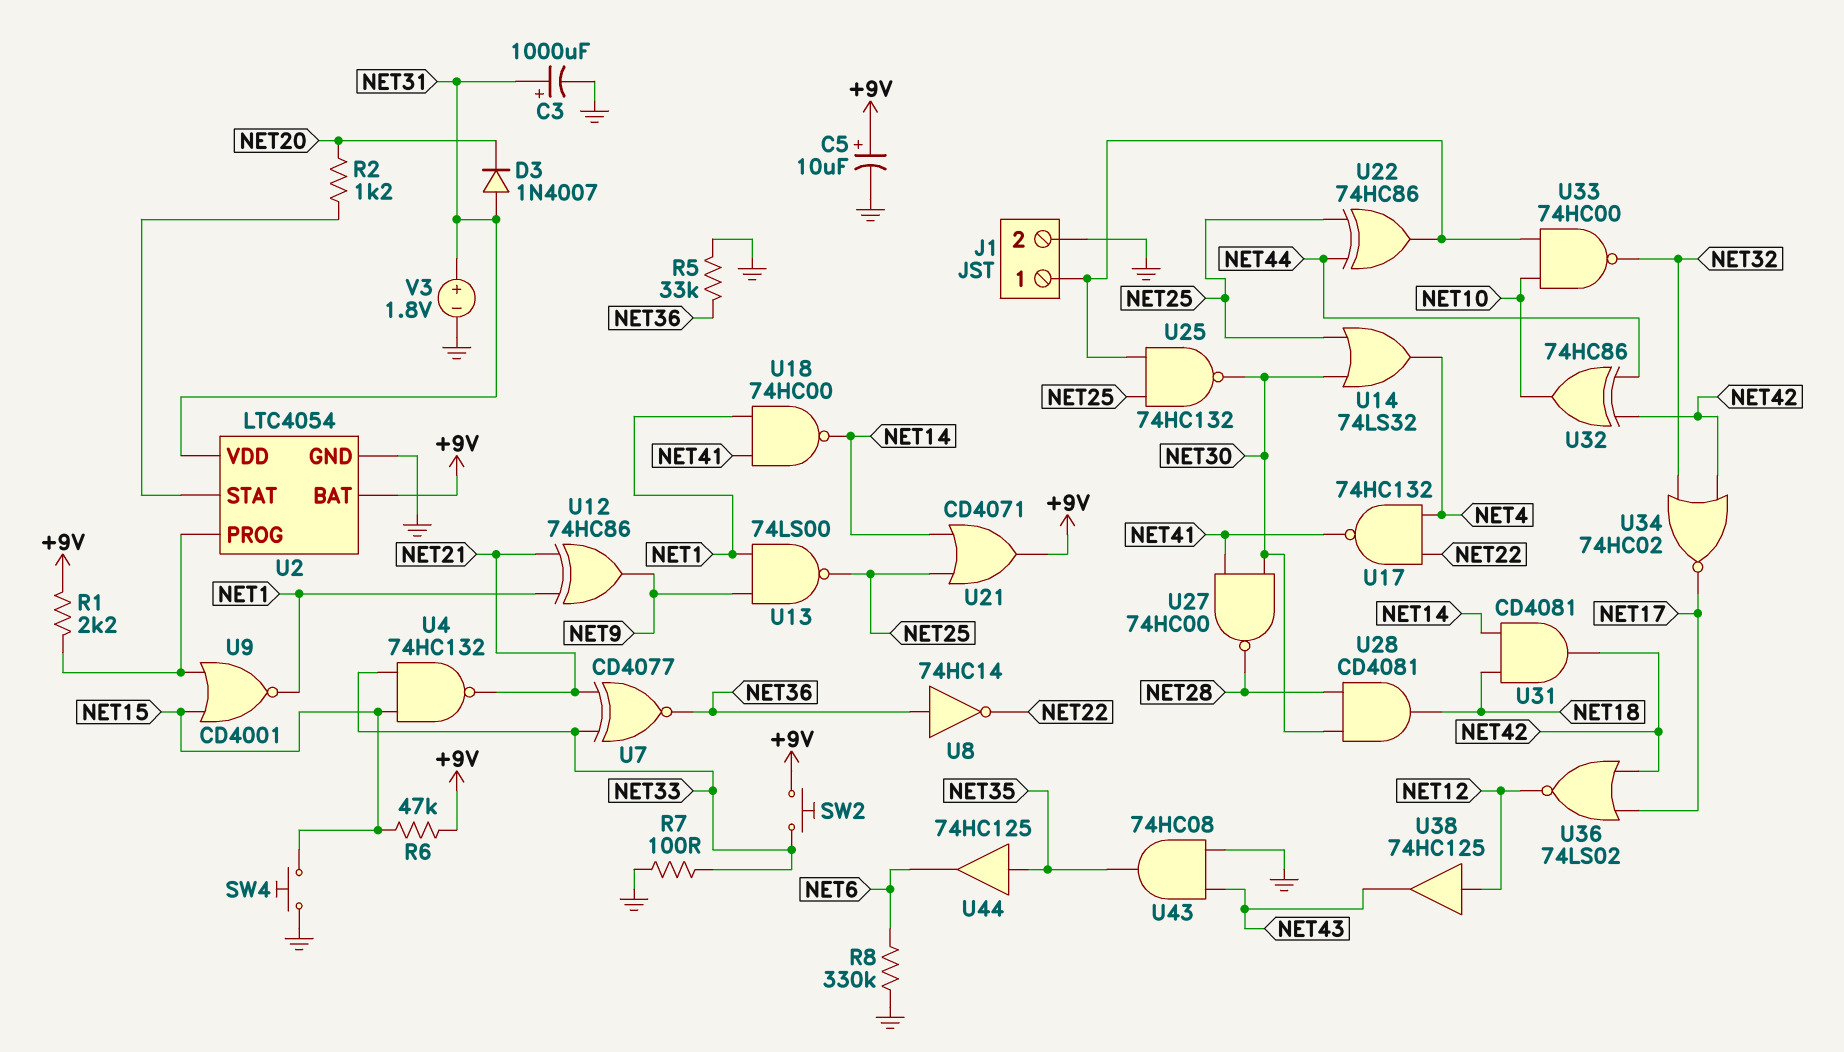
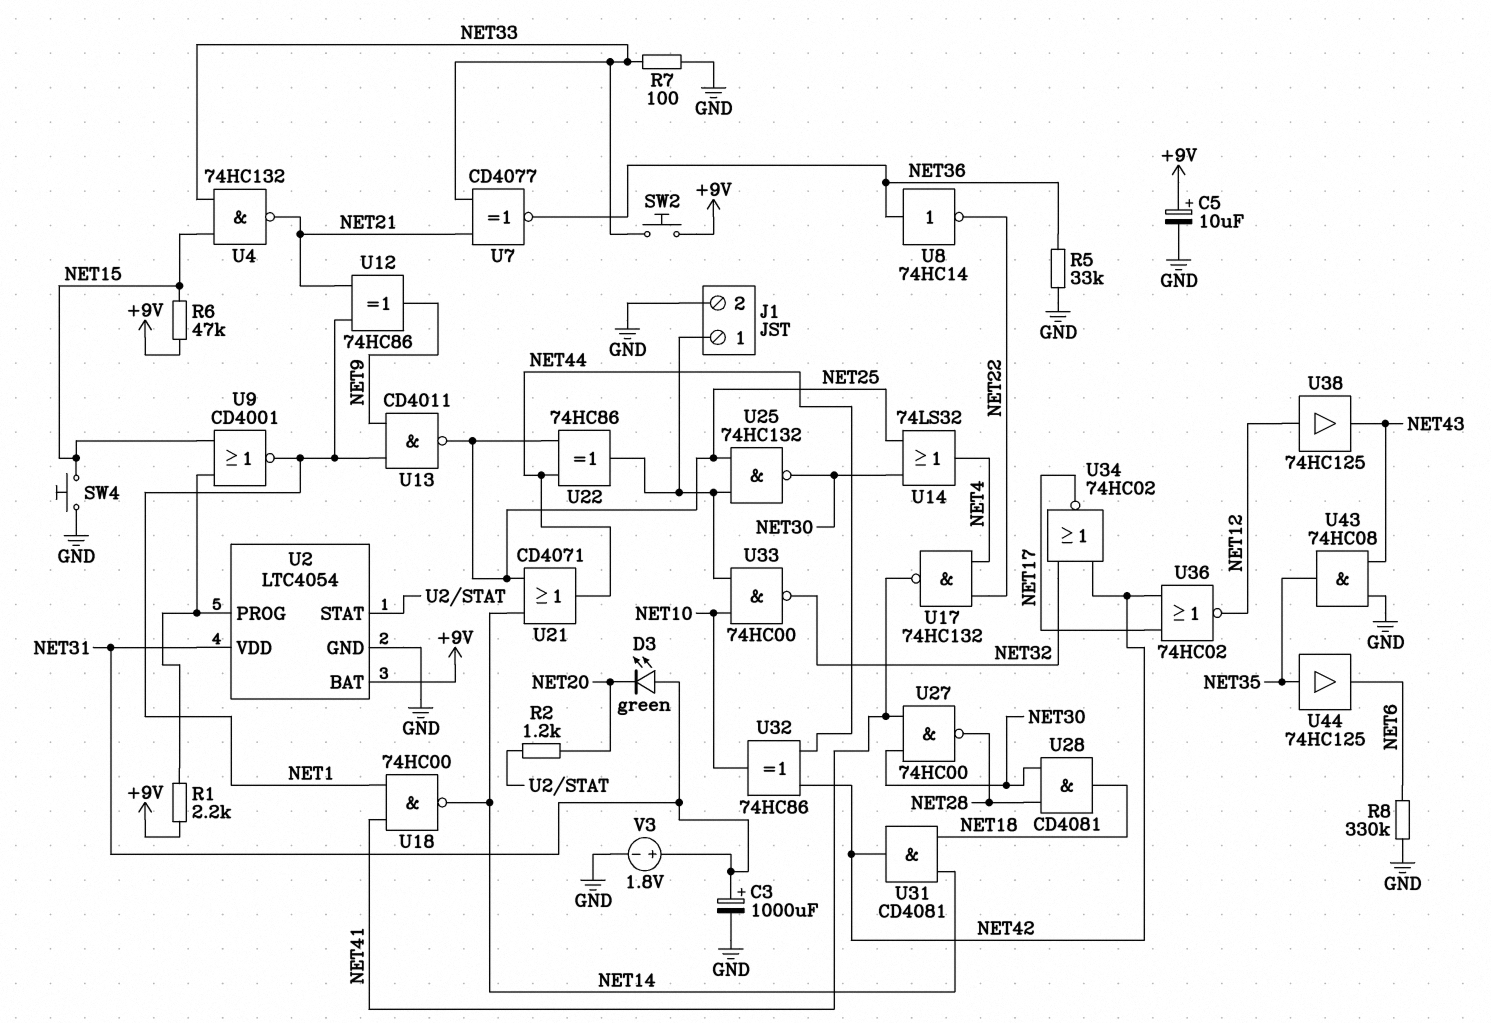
D3: diode 1N4007 (A NET31, K NET20) -> LED green (A NET31, K NET20)
U13: NAND 74LS00 (in NET1, in NET9, out NET25) -> NAND CD4011 (in NET1, in NET9, out NET25)
U21: OR CD4071 (in NET14, in NET25, out +9V) -> OR CD4071 (in NET14, in NET25, out NET44)
U36: NOR 74LS02 (in NET17, in NET42, out NET12) -> NOR 74HC02 (in NET17, in NET42, out NET12)

